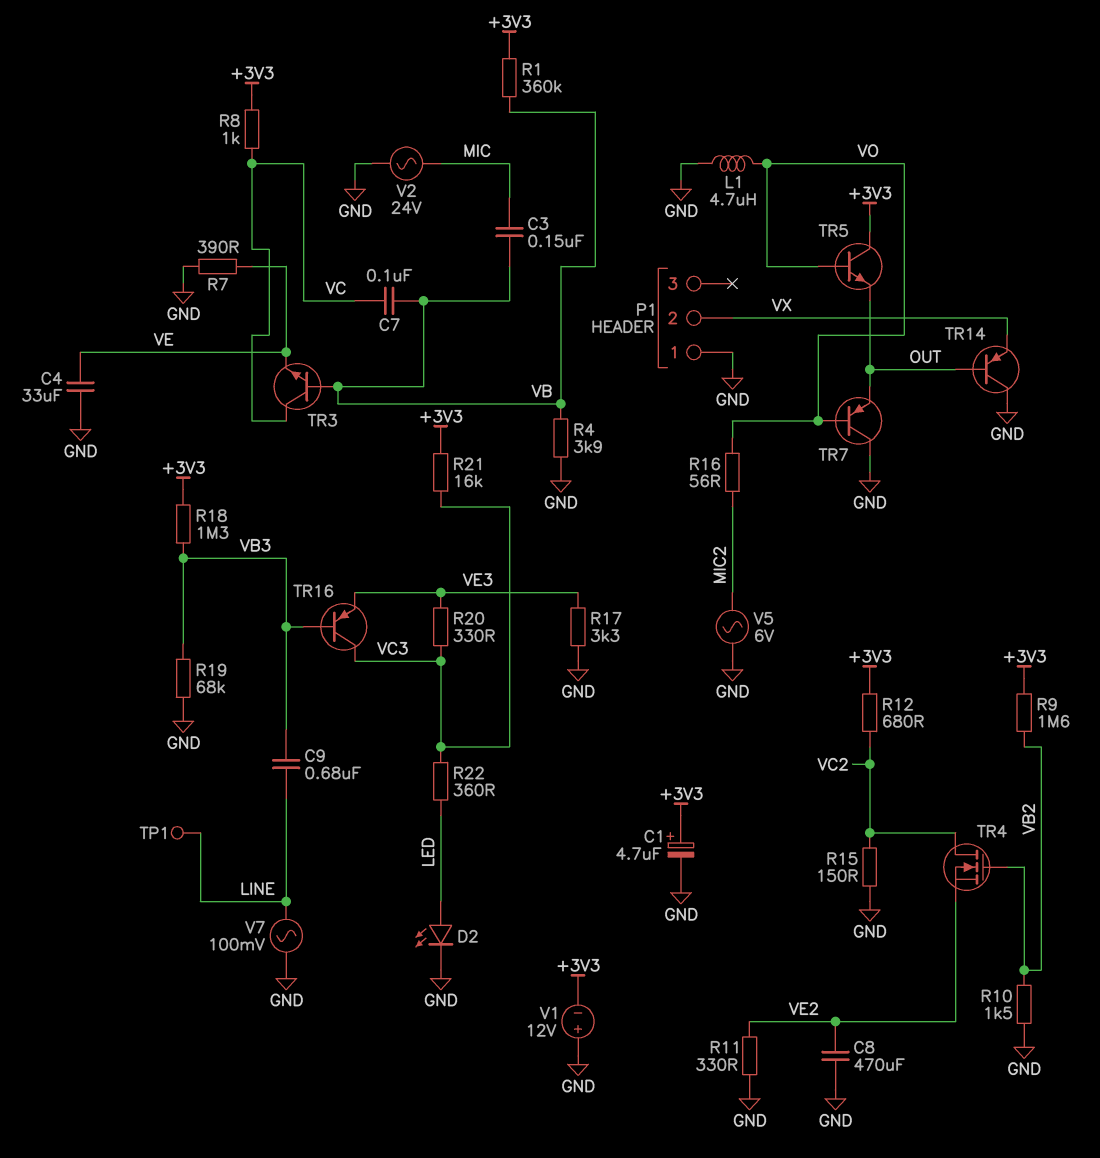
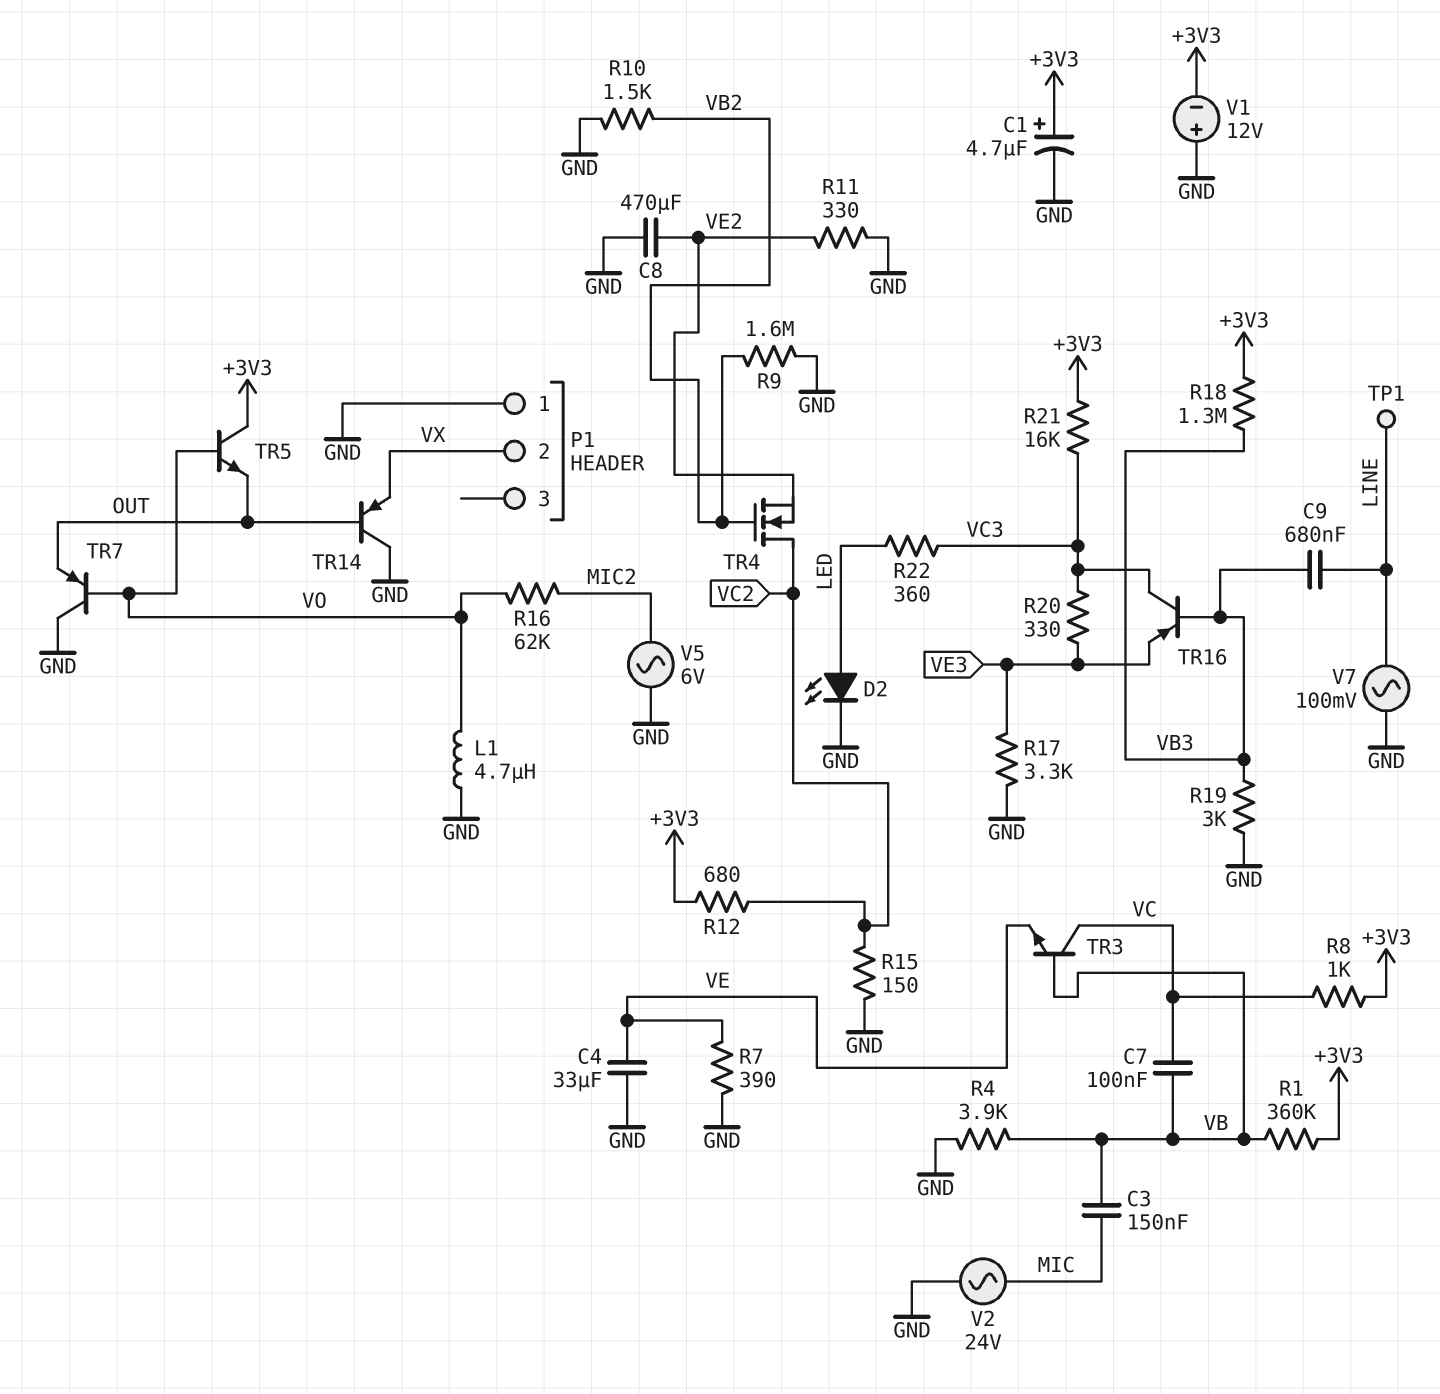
R9: 1.6M (+3V3, VB2) -> 1.6M (GND, VB2)
R16: 56 (MIC2, VO) -> 62k (MIC2, VO)
R19: 68k (GND, VB3) -> 3k (GND, VB3)

